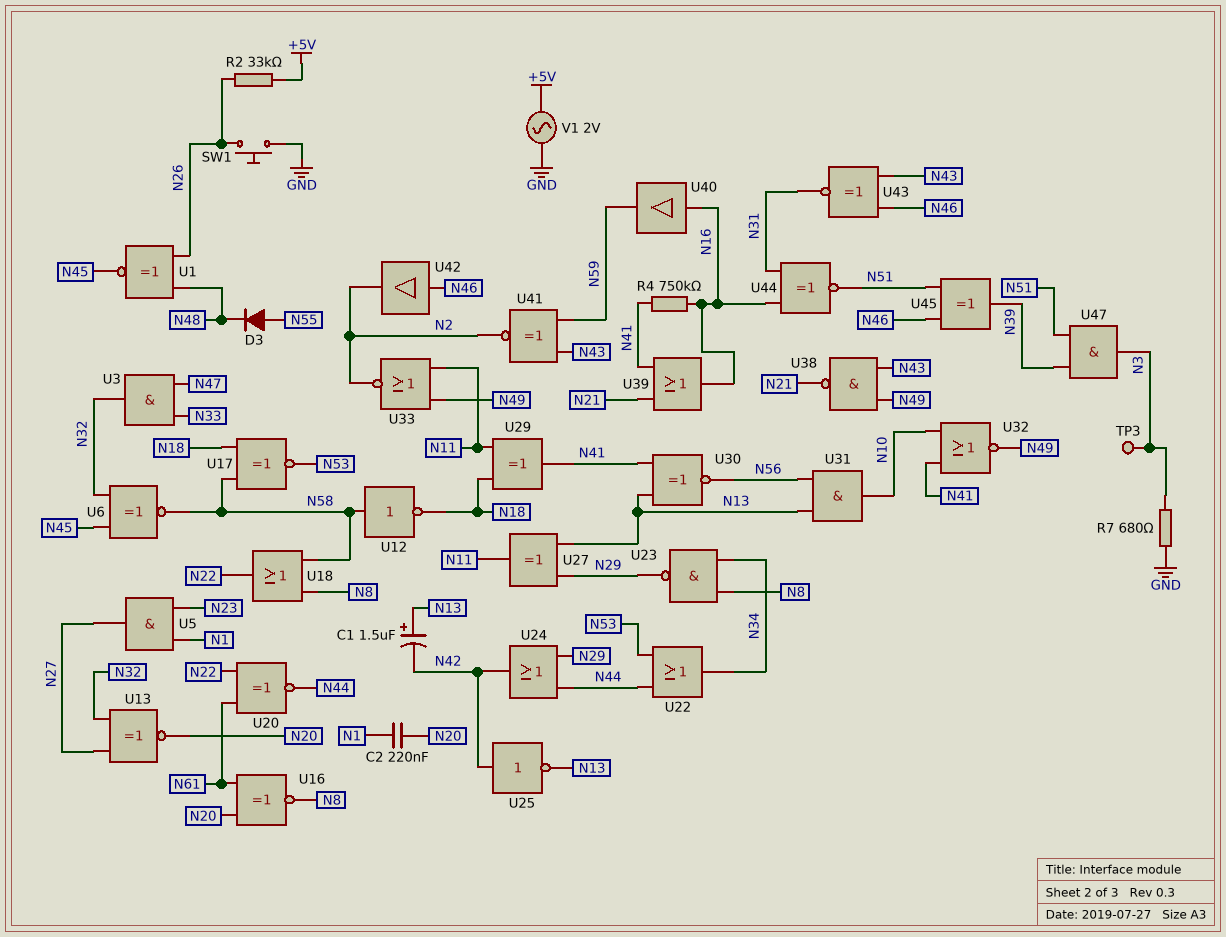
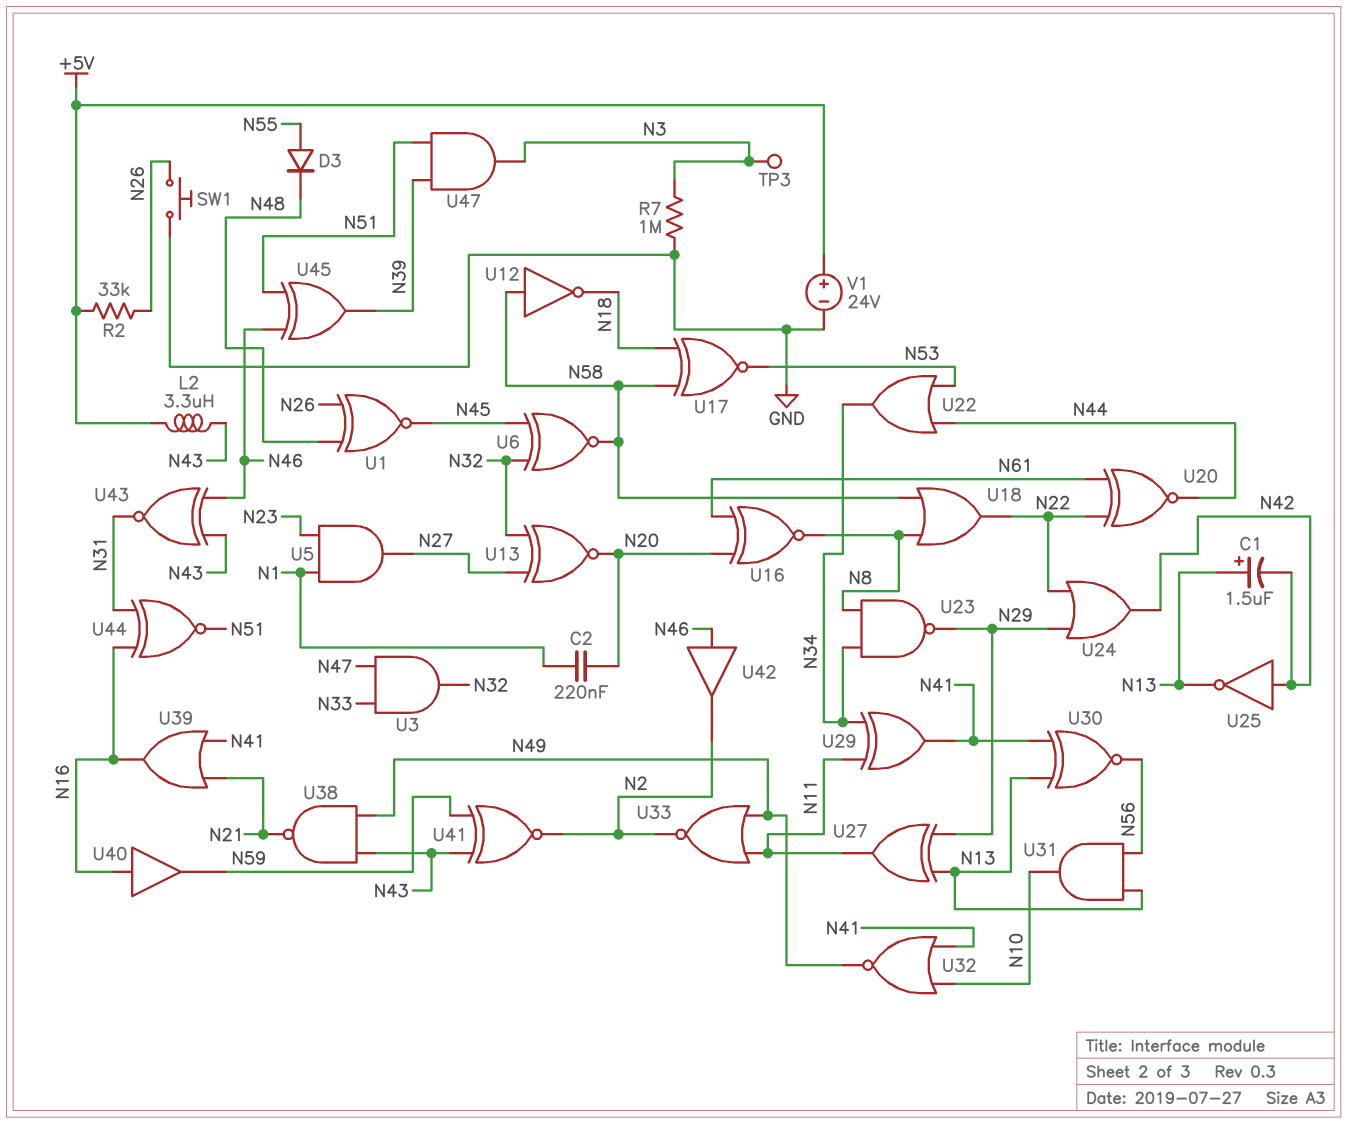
L2: none -> 3.3uH (+5V, N43)
R4: 750k (N16, N41) -> none
R7: 680 (GND, N3) -> 1M (GND, N3)
U24: OR (in N29, in N44, out N42) -> OR (in N22, in N29, out N42)
U29: XOR (in N11, in N18, out N41) -> XOR (in N11, in N34, out N41)
V1: AC 2V (+5V, GND) -> 24V (plus +5V, minus GND)

